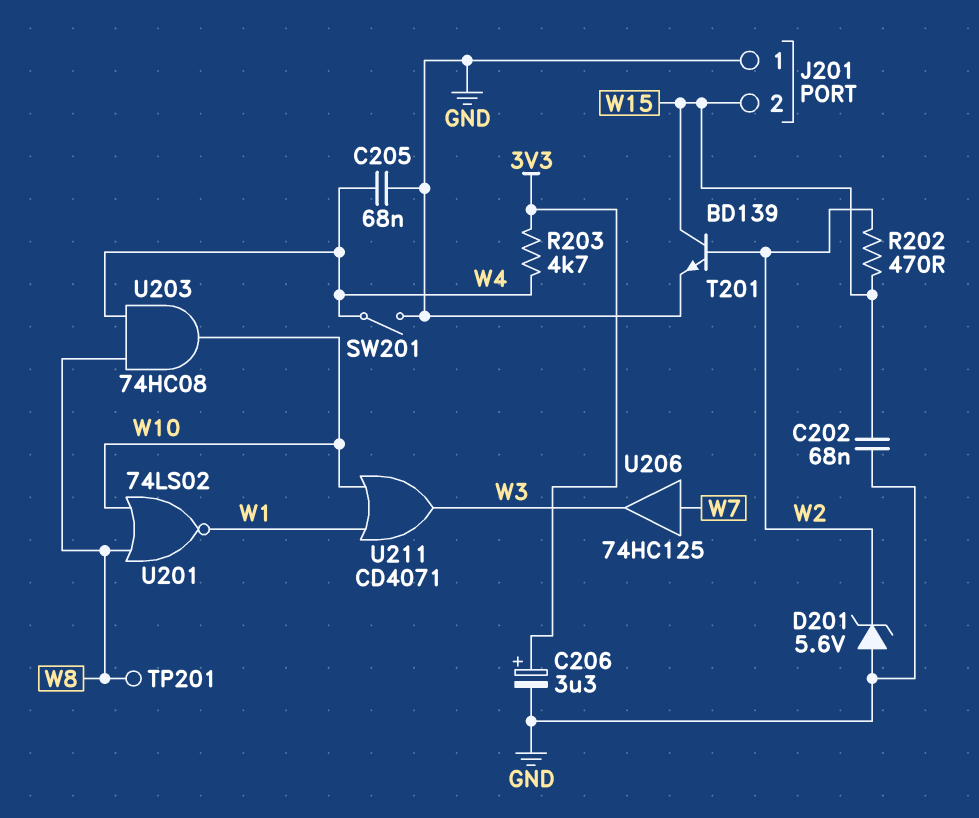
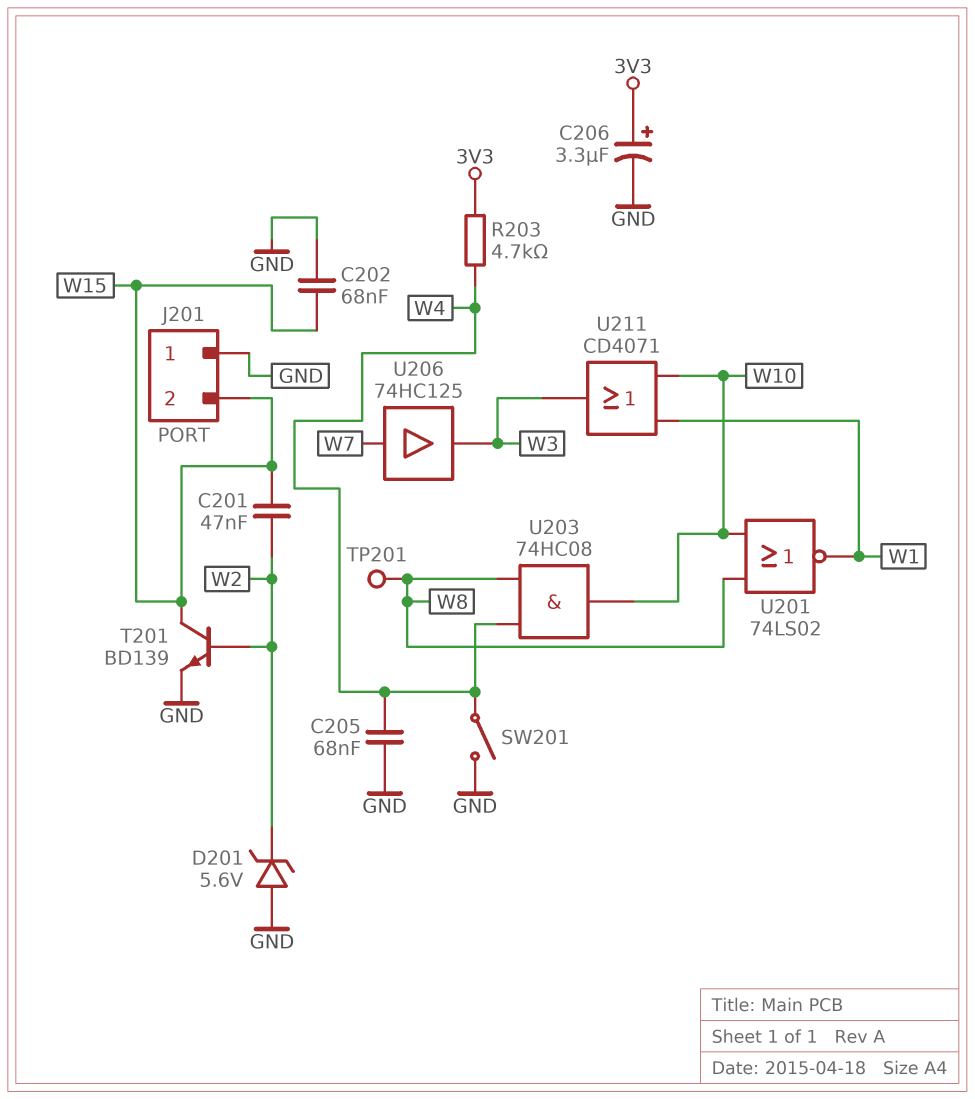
C201: none -> 47nF (W2, W15)
R202: 470 (W2, W15) -> none

